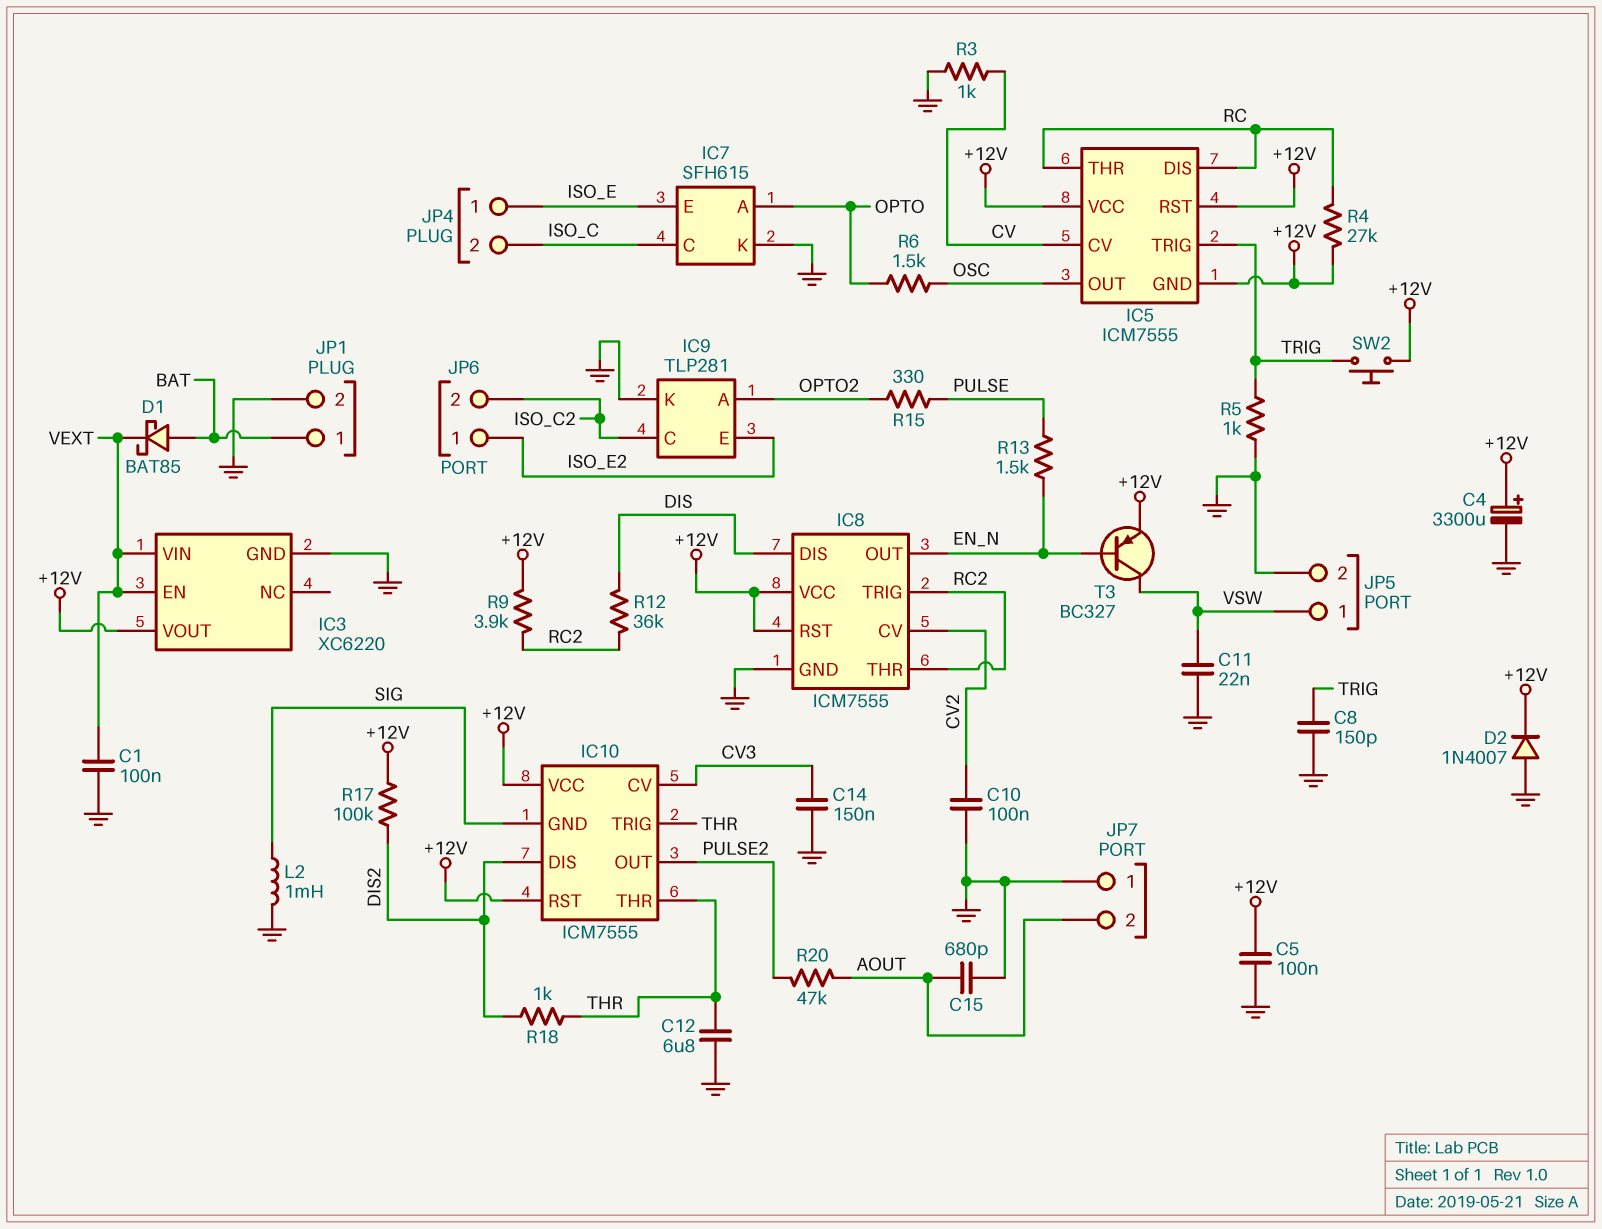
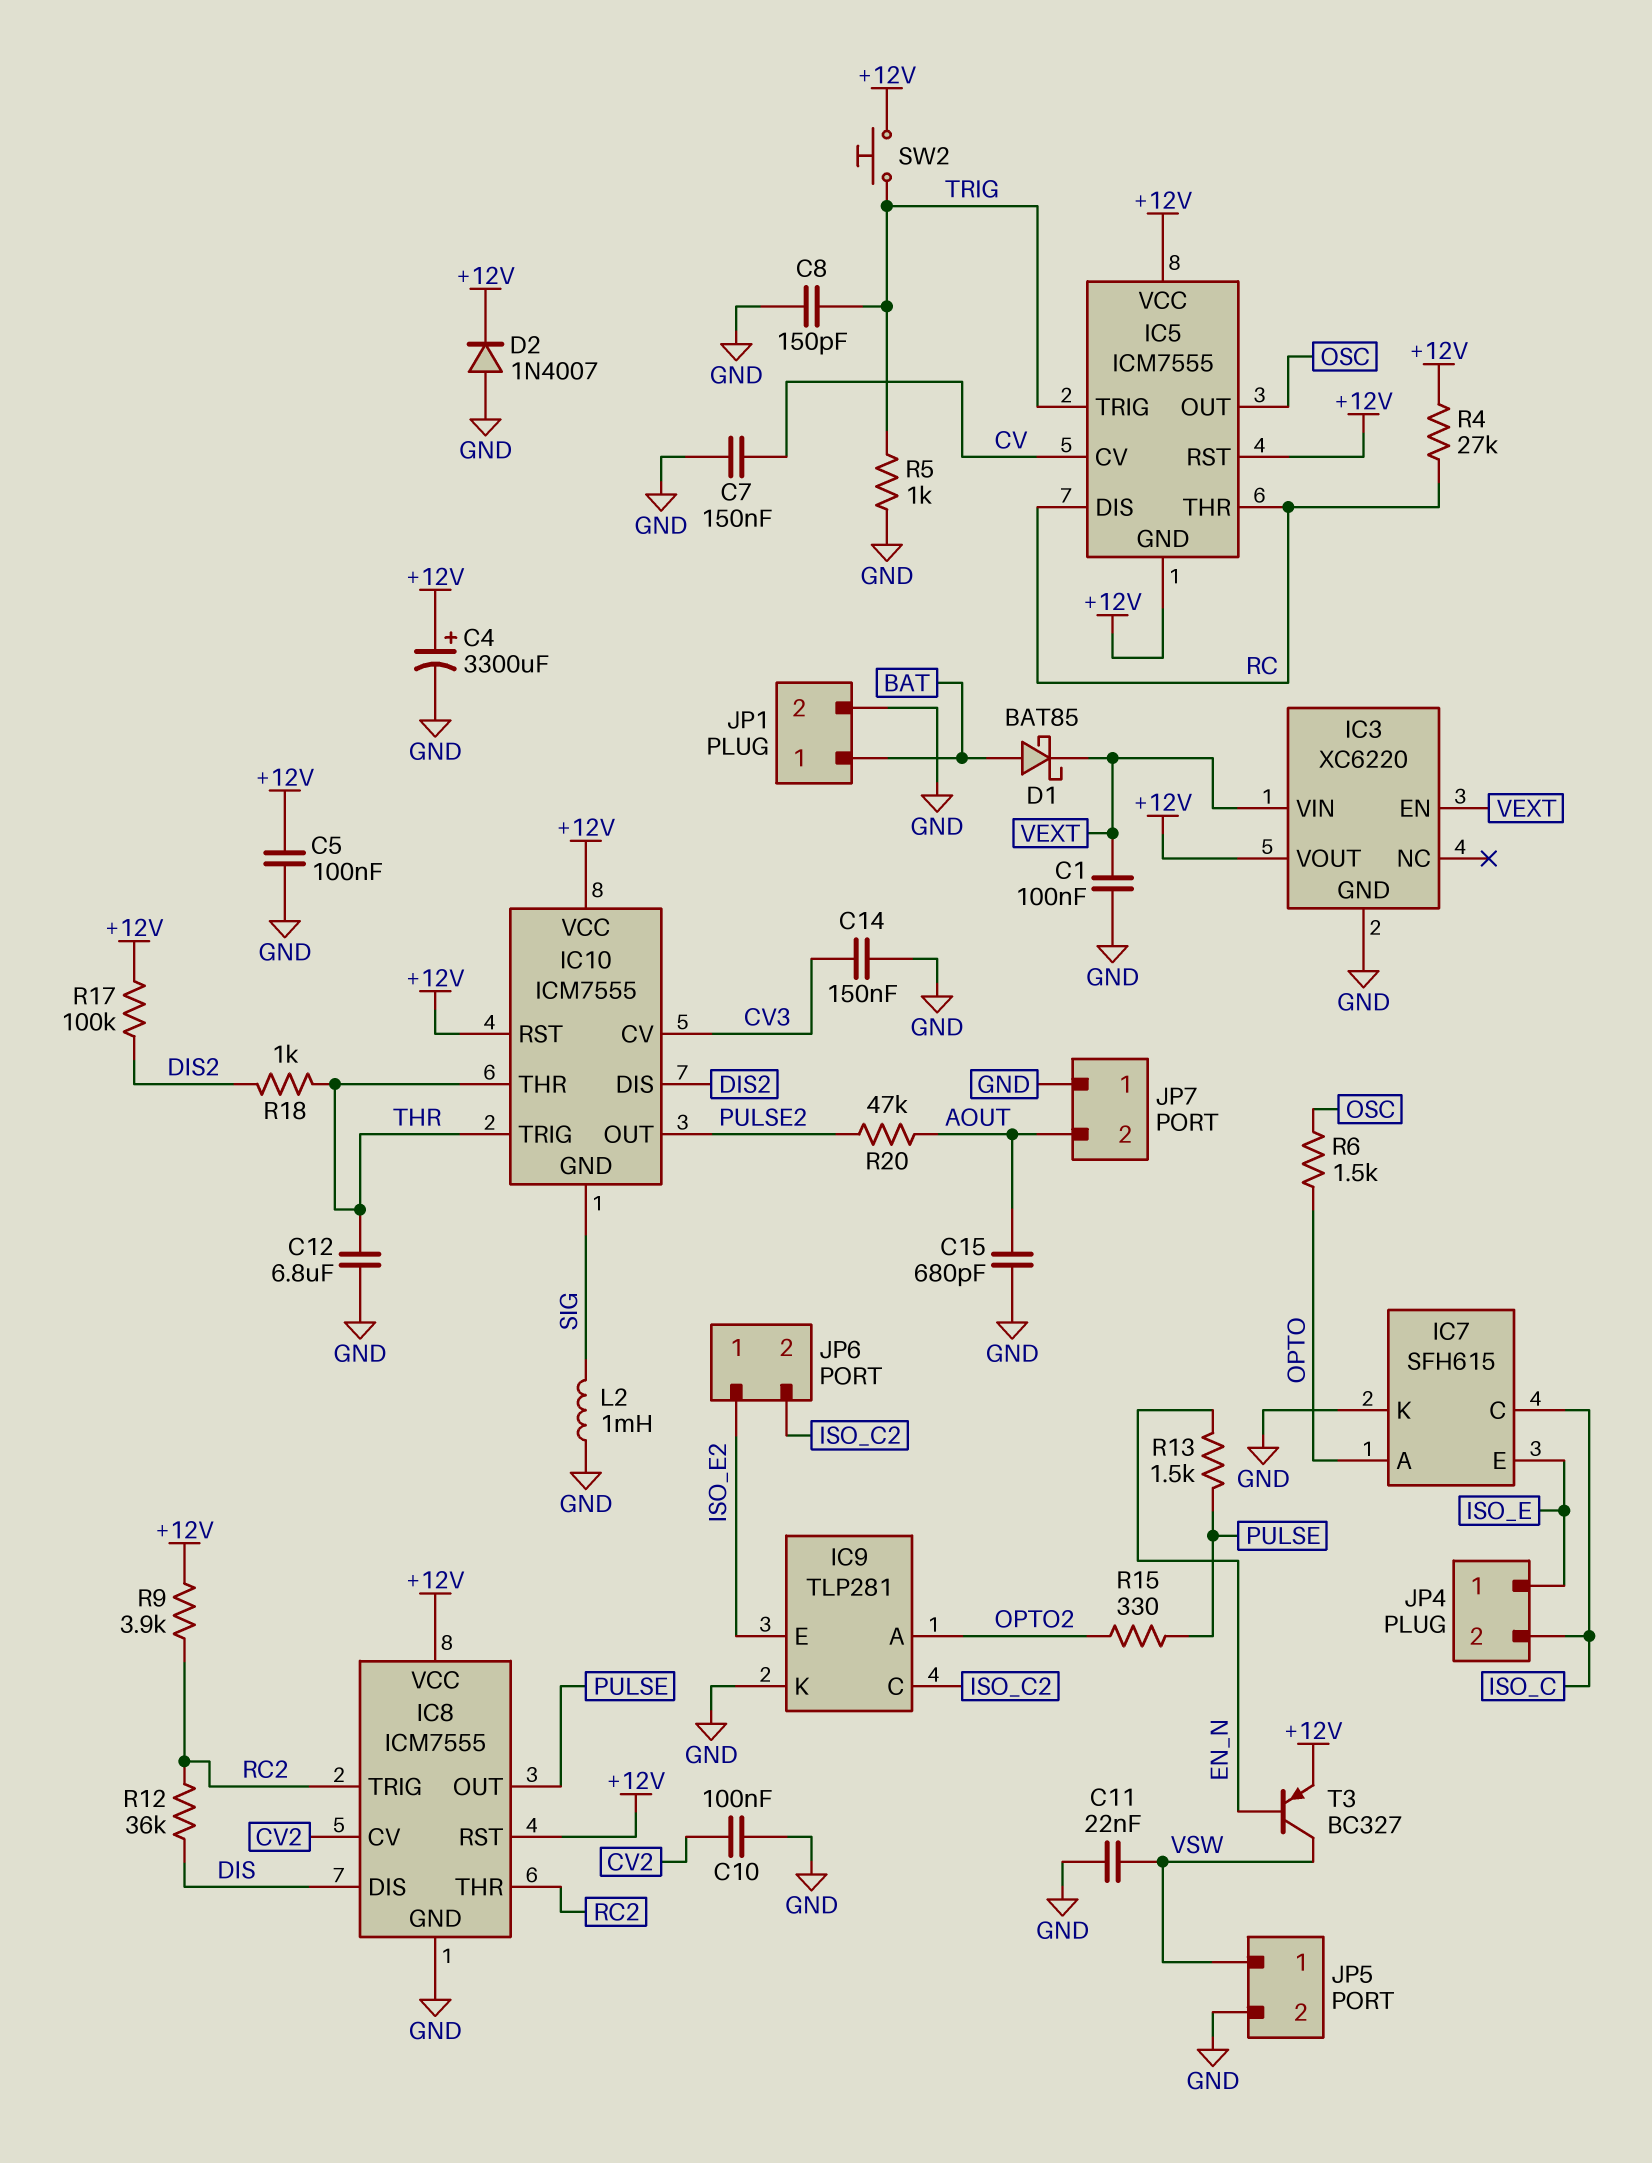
C7: none -> 150nF (CV, GND)
IC8 pin OUT: EN_N -> PULSE
R3: 1k (CV, GND) -> none

